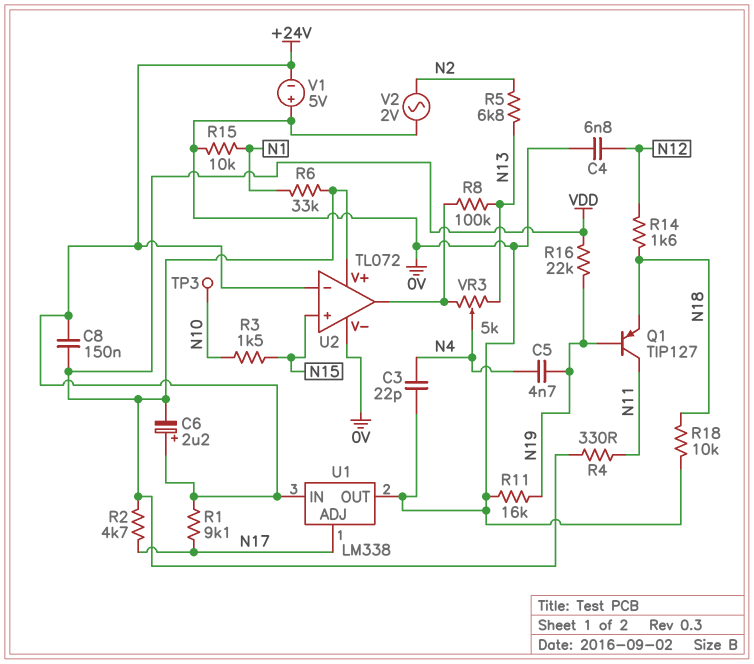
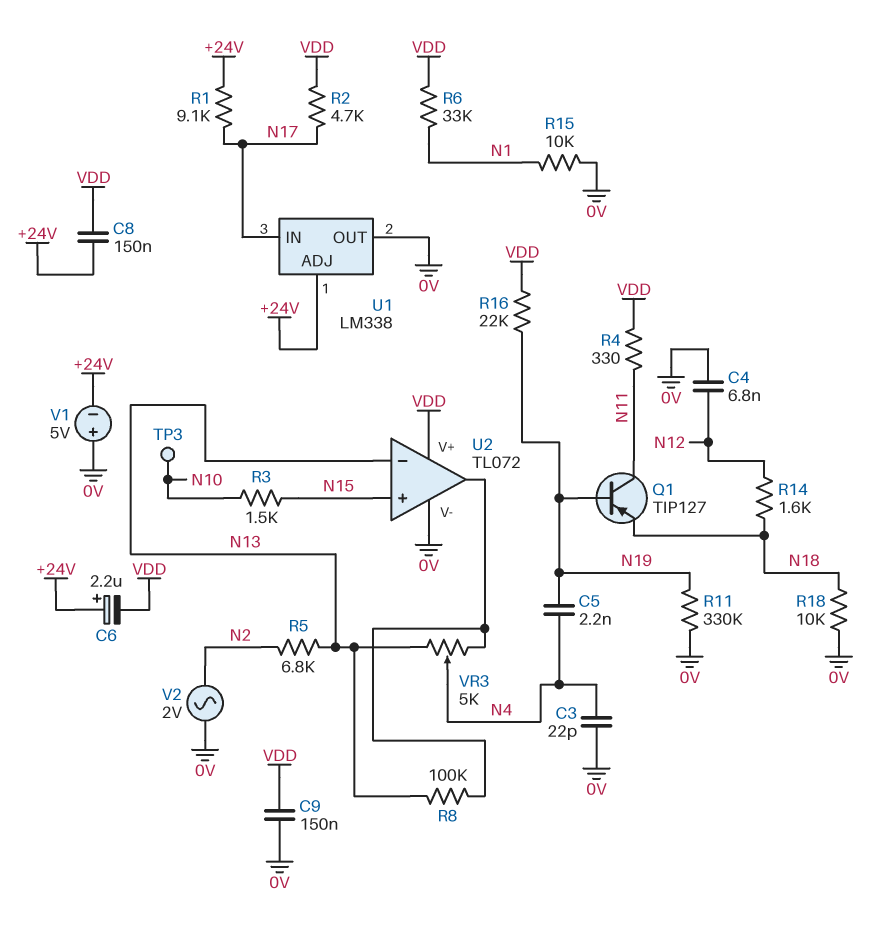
C5: 4.7nF (N4, N19) -> 2.2nF (N4, N19)
C9: none -> 150nF (0V, VDD)
R11: 16k (0V, N19) -> 330k (0V, N19)
U1 pin ADJ: N17 -> +24V
U1 pin IN: +24V -> N17
U2 pin in-: +24V -> N13

